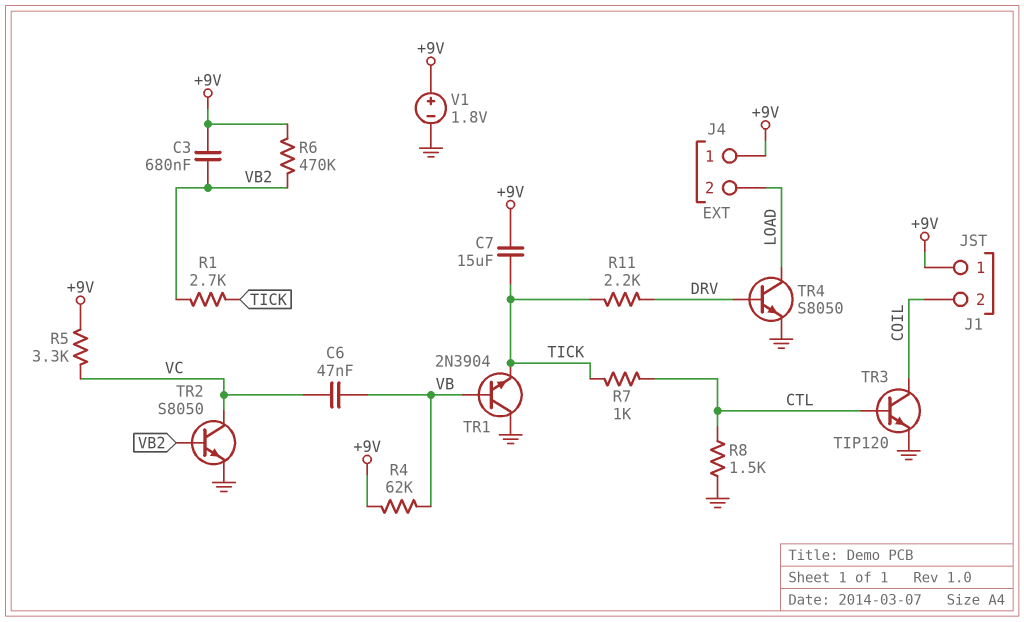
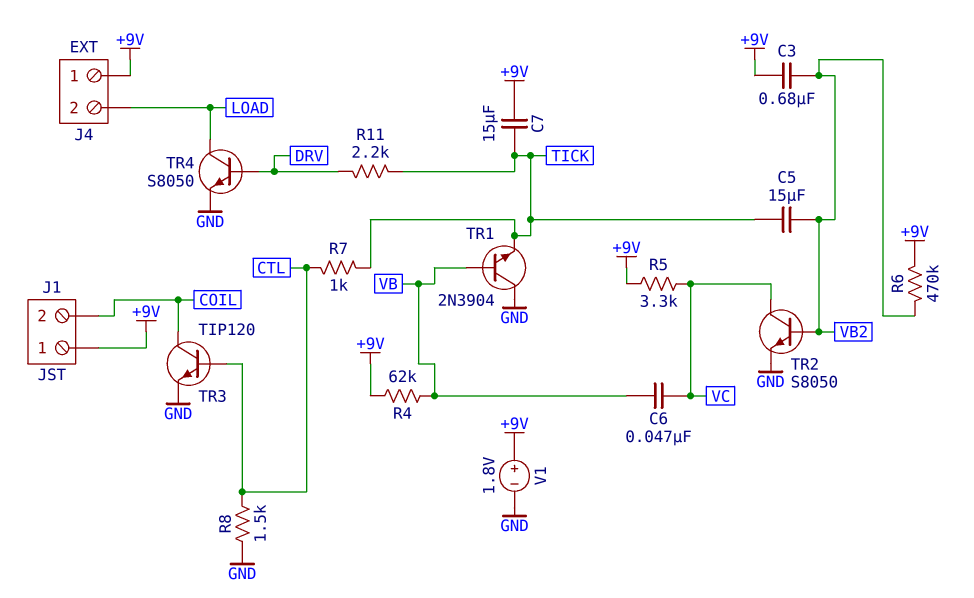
C5: none -> 15uF (TICK, VB2)
R1: 2.7k (TICK, VB2) -> none

